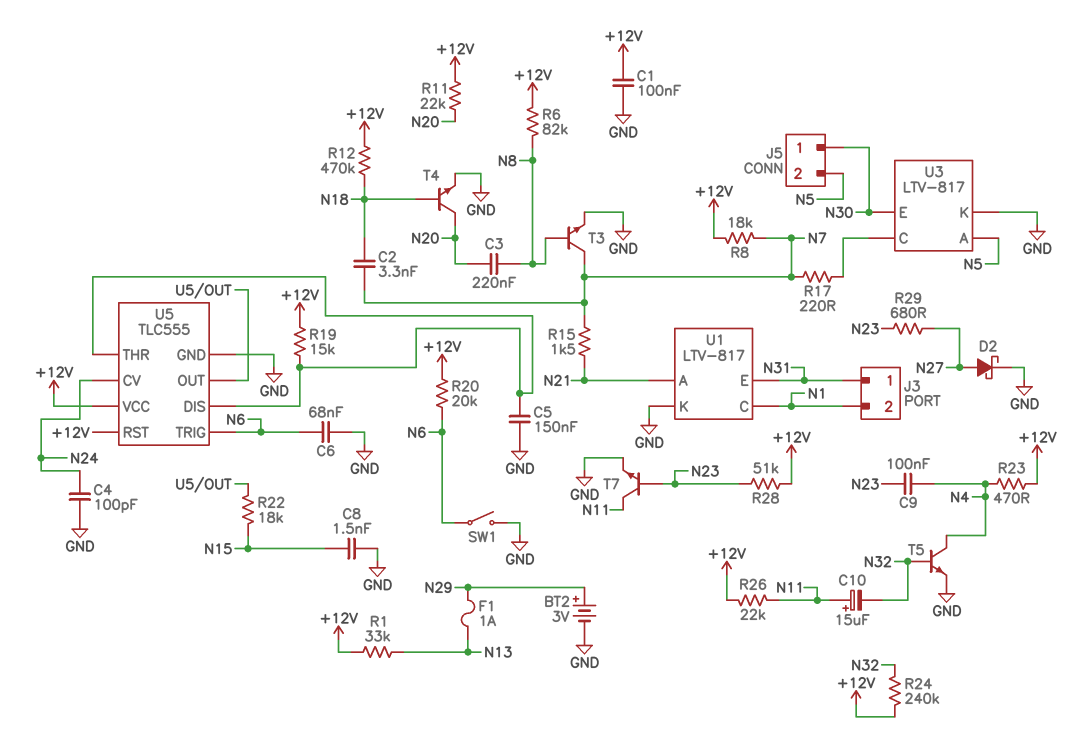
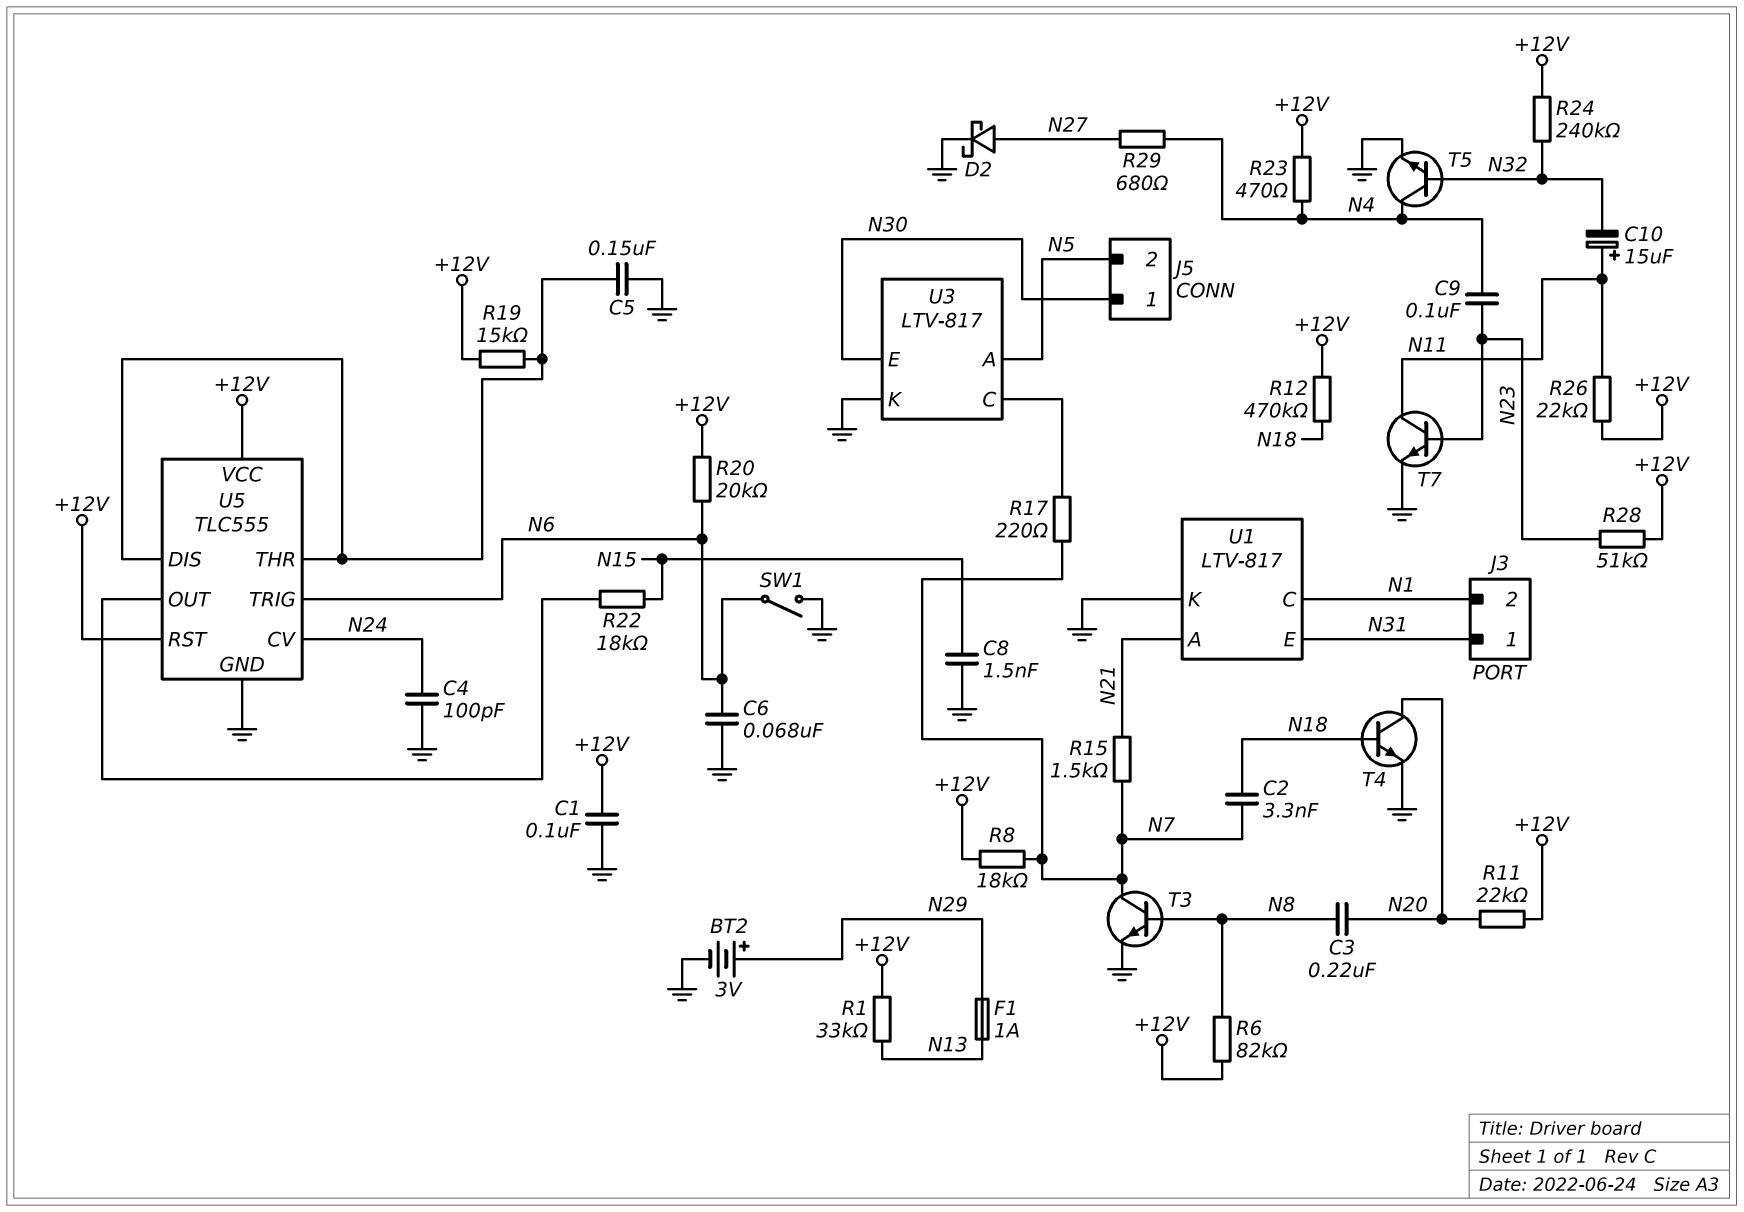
R29: 680 (N23, N27) -> 680 (N4, N27)

